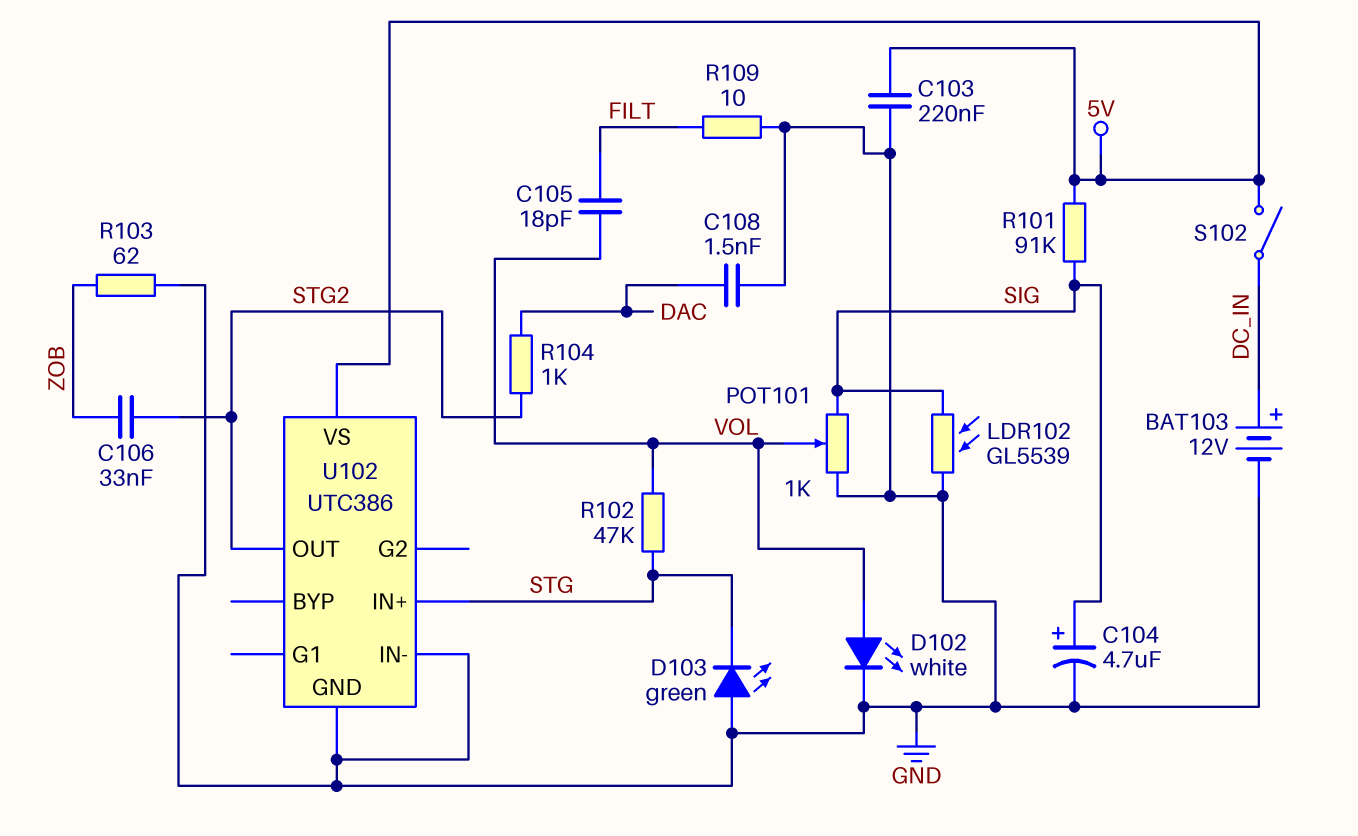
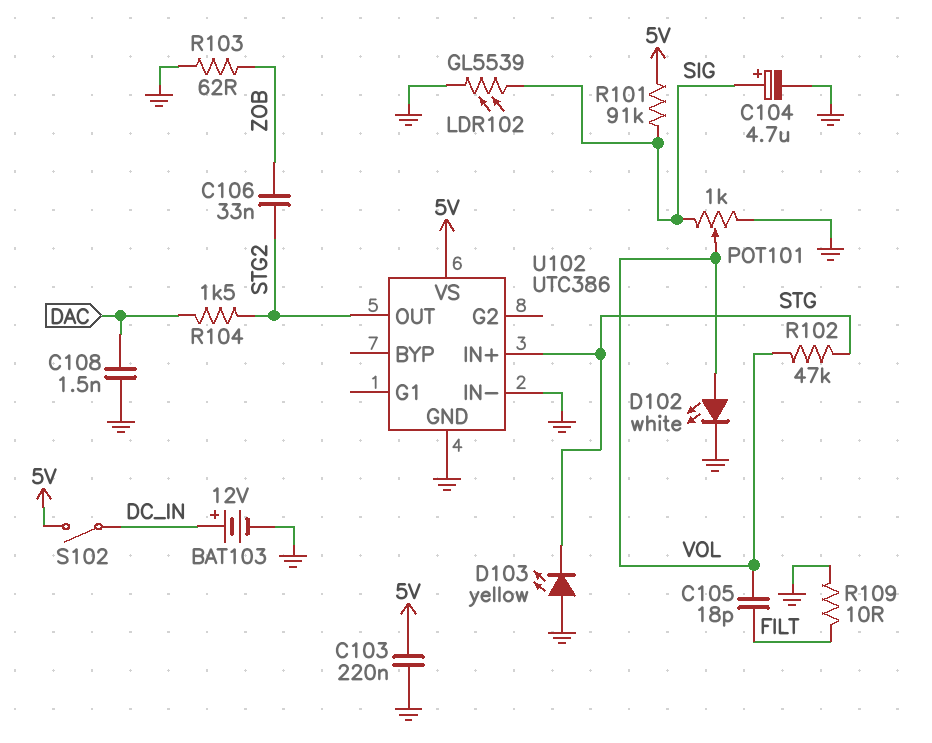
D103: LED green (A GND, K STG) -> LED yellow (A GND, K STG)
R104: 1k (DAC, STG2) -> 1.5k (DAC, STG2)

